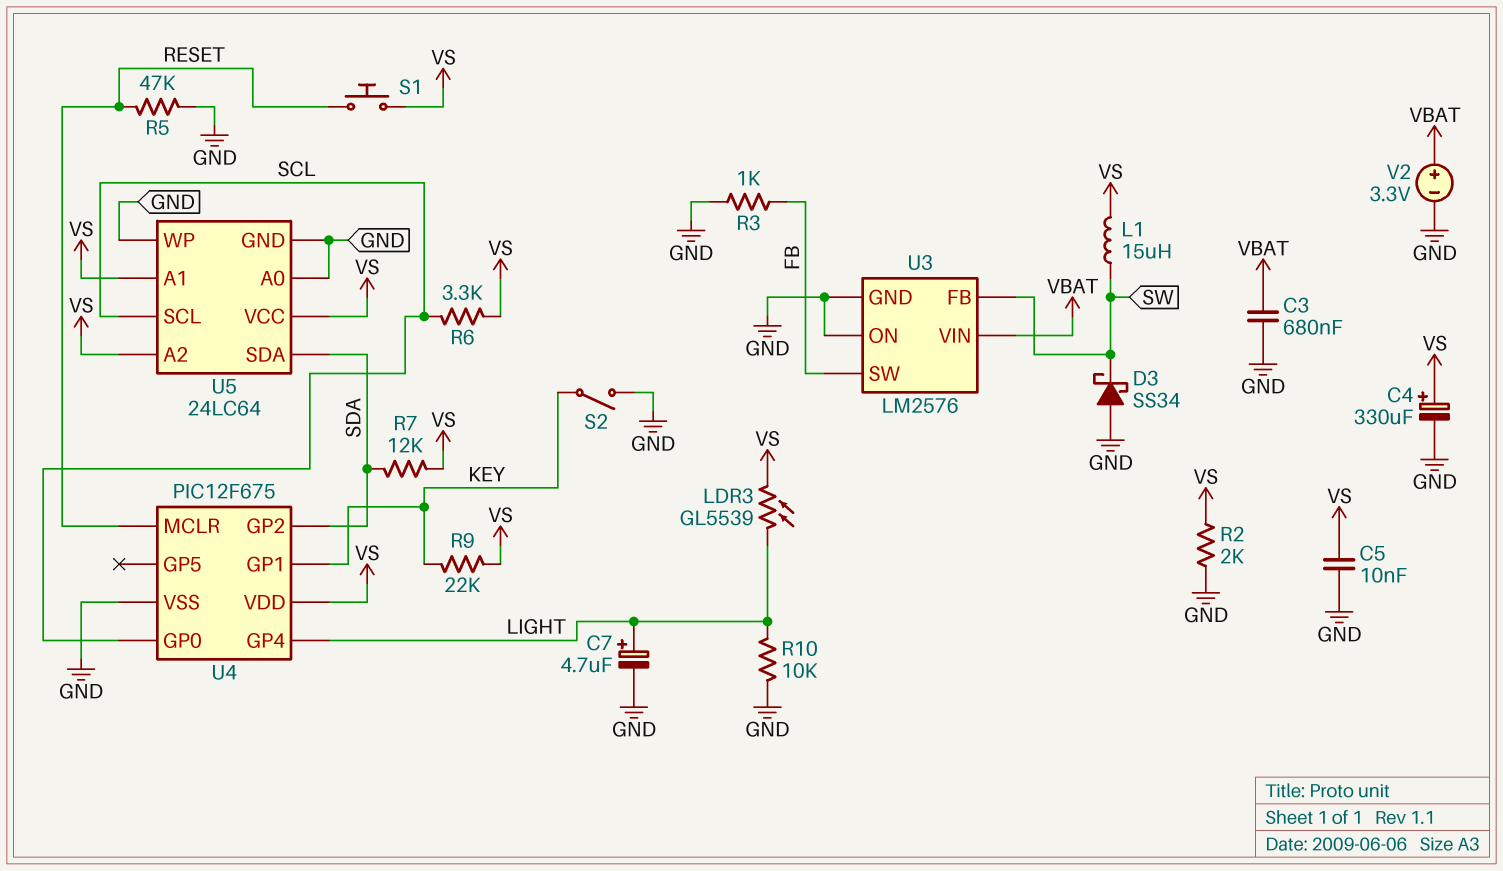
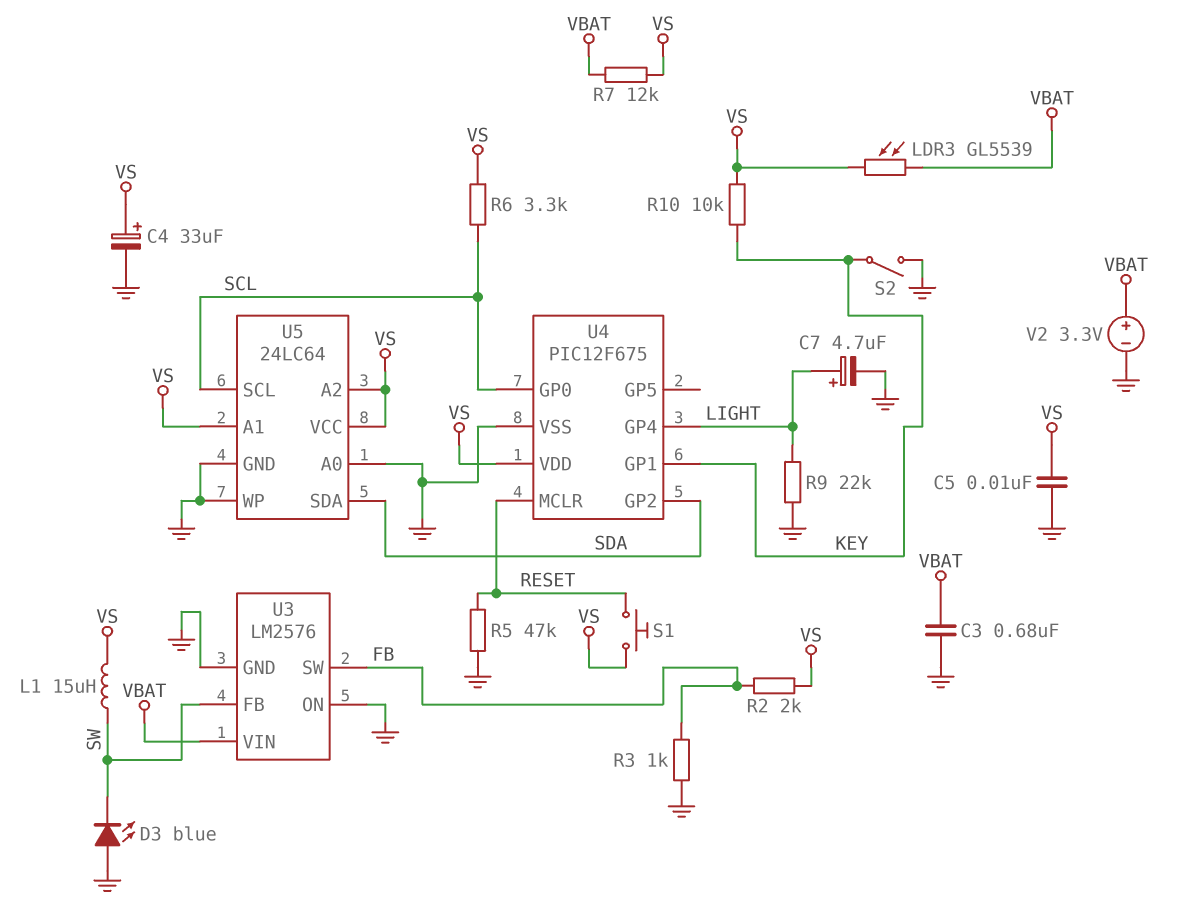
C4: 330uF (plus VS, minus GND) -> 33uF (plus VS, minus GND)
D3: schottky SS34 (A GND, K SW) -> LED blue (A GND, K SW)
LDR3: GL5539 (LIGHT, VS) -> GL5539 (VBAT, VS)
R2: 2k (GND, VS) -> 2k (FB, VS)
R7: 12k (SDA, VS) -> 12k (VBAT, VS)
R9: 22k (KEY, VS) -> 22k (GND, LIGHT)
R10: 10k (GND, LIGHT) -> 10k (KEY, VS)

